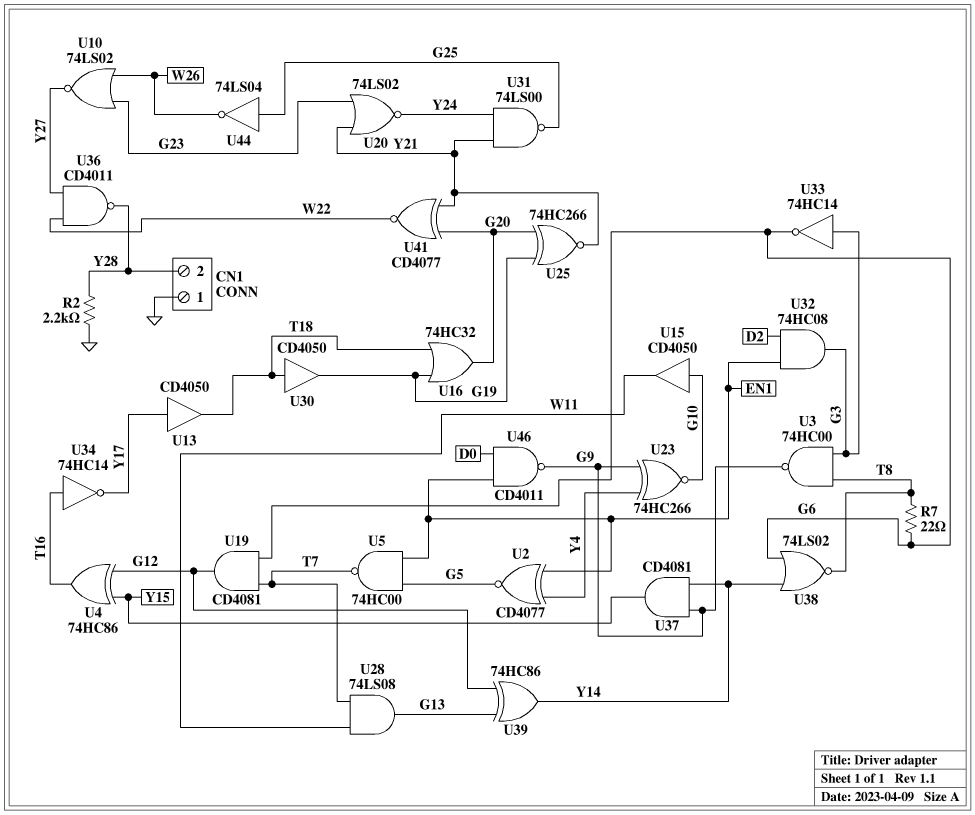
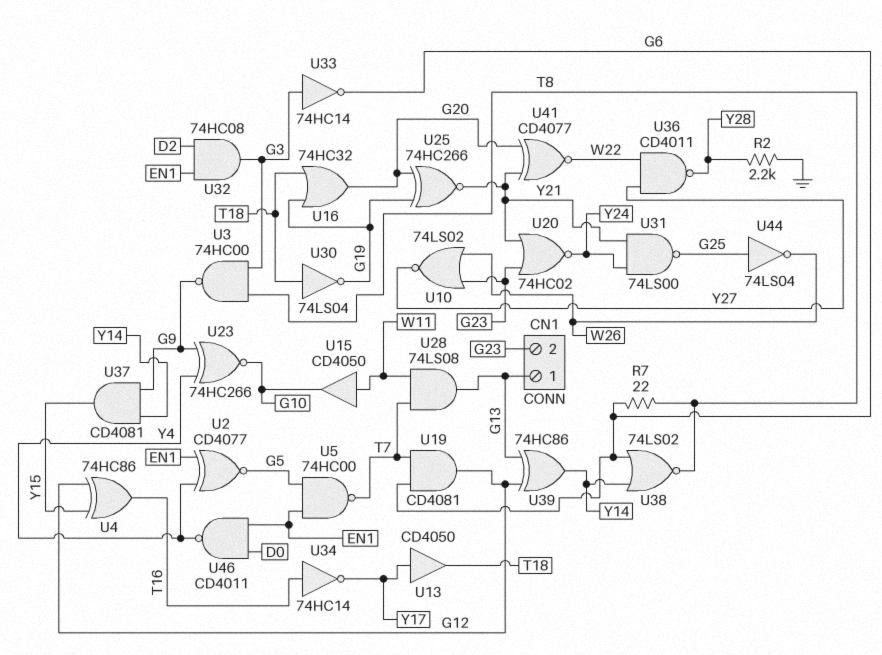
CN1 pin 1: GND -> G13
CN1 pin 2: Y28 -> G23
U15: buffer CD4050 (in G10, out W11) -> buffer CD4050 (in W11, out G10)
U20: NOR 74LS02 (in G23, in Y21, out Y24) -> NOR 74HC02 (in G23, in Y21, out Y24)
U30: buffer CD4050 (in T18, out G19) -> NOT 74LS04 (in T18, out G19)
U46: NAND CD4011 (in D0, in EN1, out G9) -> NAND CD4011 (in D0, in EN1, out Y4)

